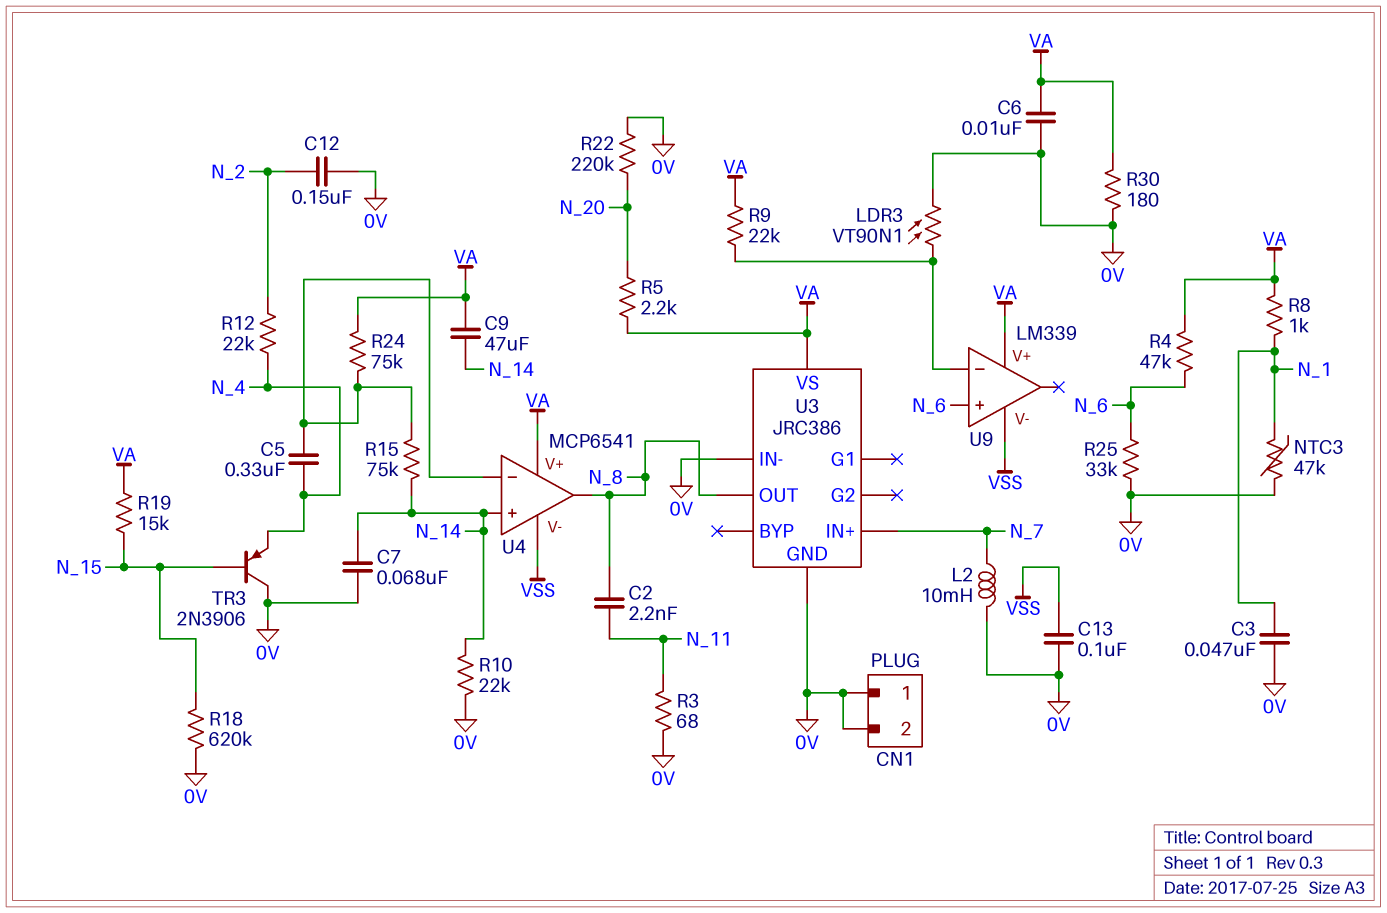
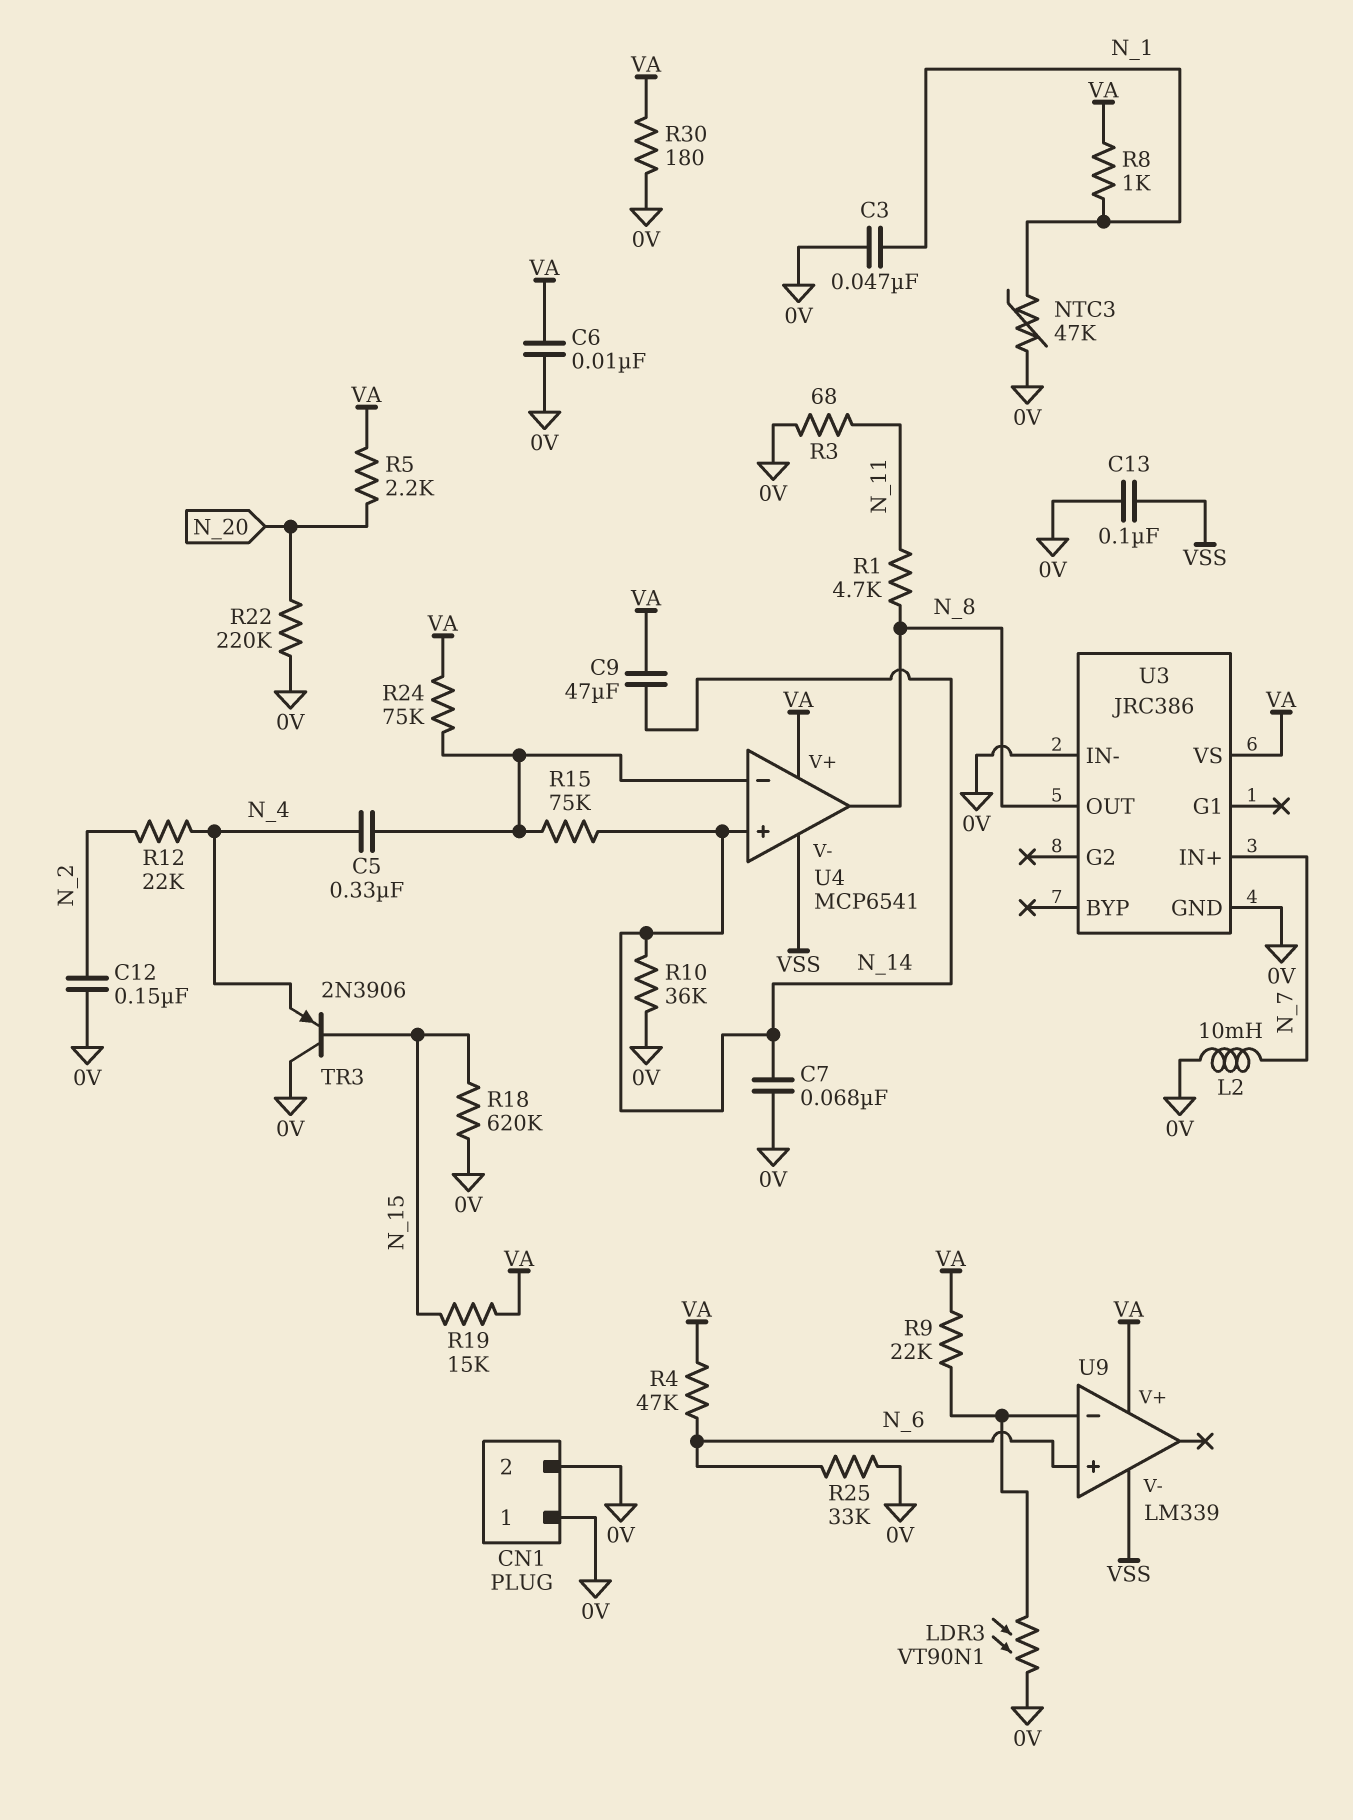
C2: 2.2nF (N_8, N_11) -> none
R1: none -> 4.7k (N_8, N_11)
R10: 22k (0V, N_14) -> 36k (0V, N_14)

